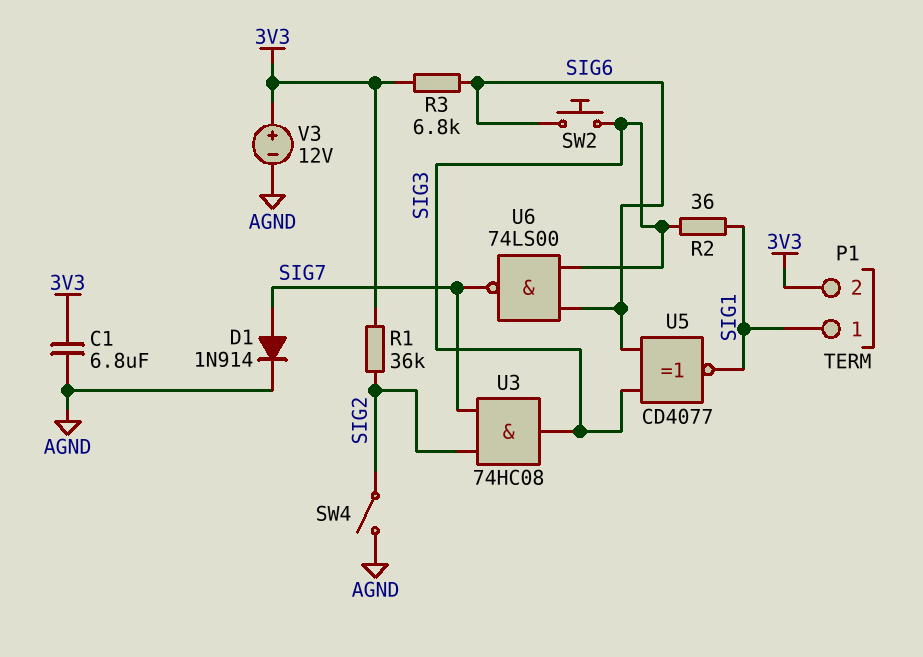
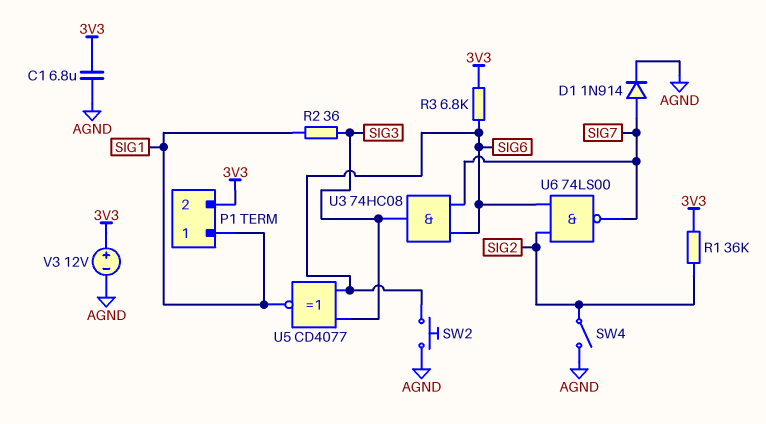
SW2: button (SIG3, SIG6) -> button (AGND, SIG6)
U3: AND 74HC08 (in SIG2, in SIG7, out SIG3) -> AND 74HC08 (in SIG6, in SIG7, out SIG3)
U6: NAND 74LS00 (in SIG3, in SIG6, out SIG7) -> NAND 74LS00 (in SIG2, in SIG6, out SIG7)

